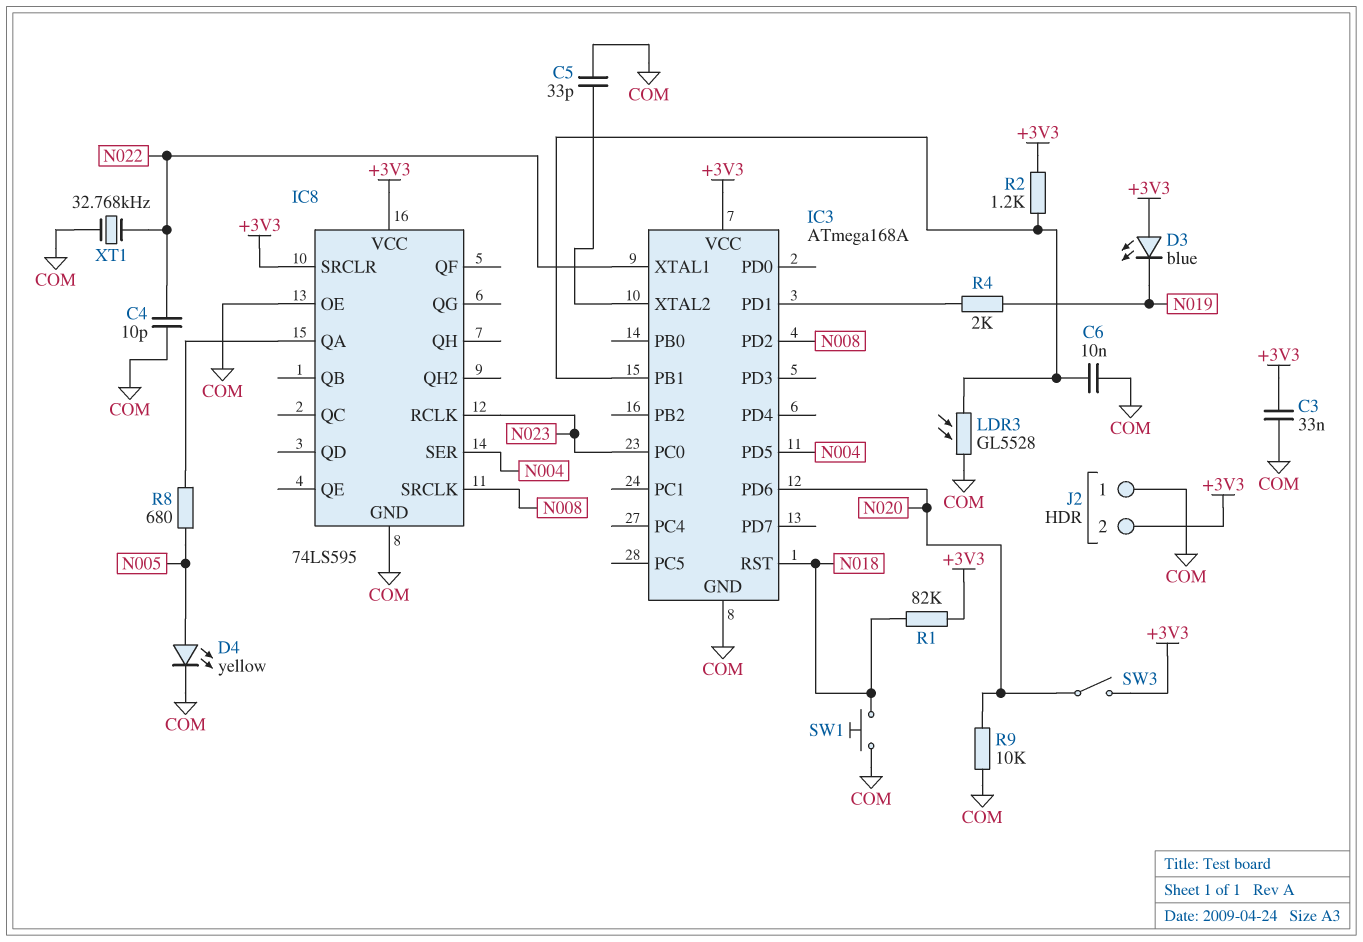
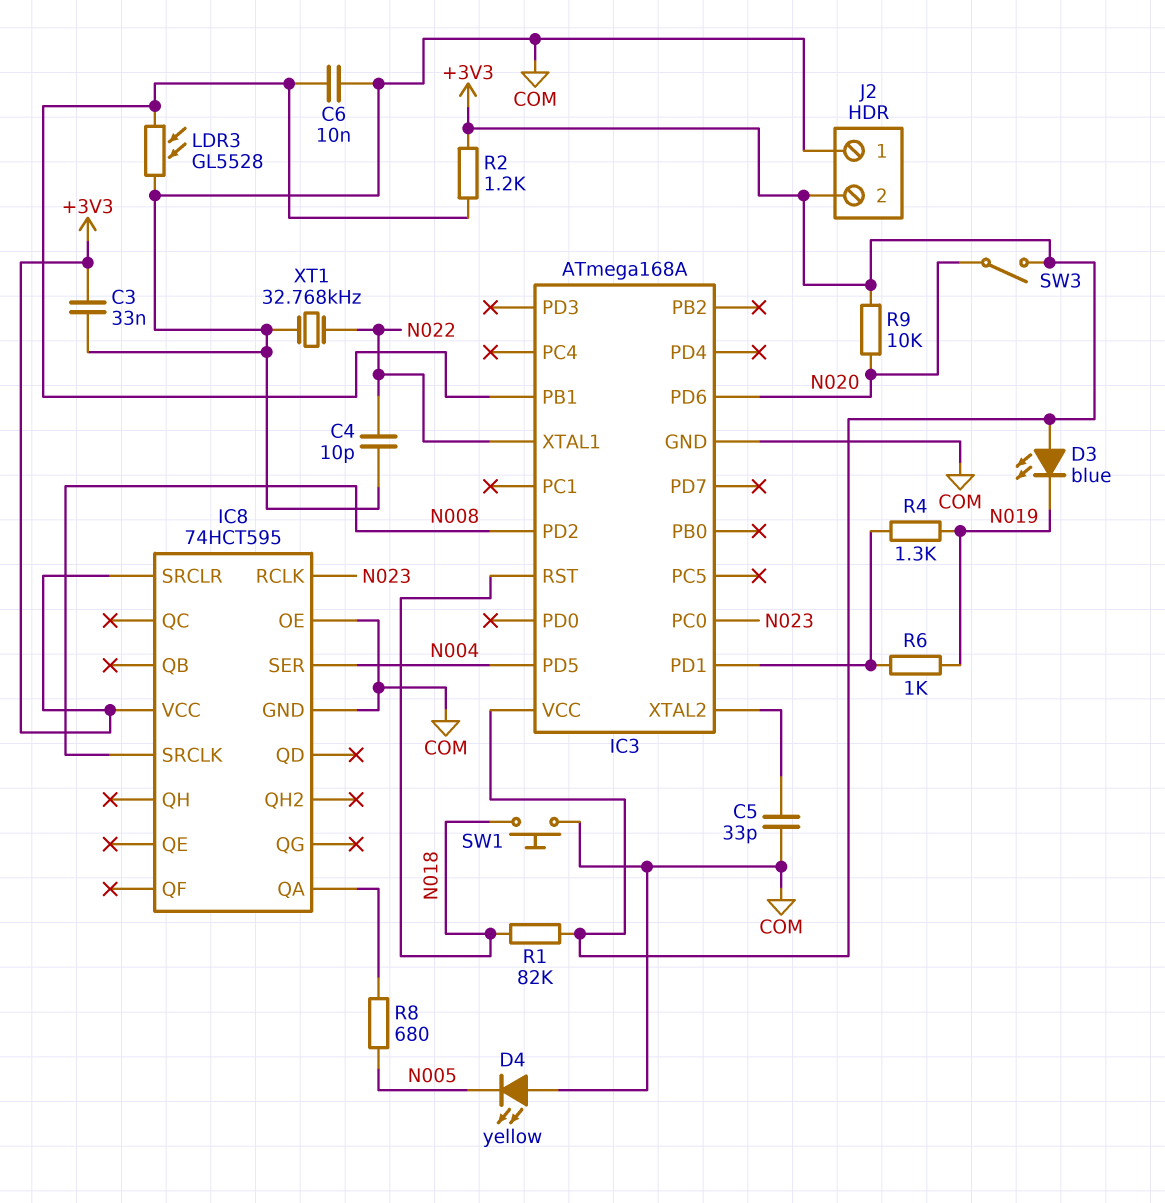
D4: LED yellow (A N005, K COM) -> LED yellow (A COM, K N005)
IC8: 74LS595 -> 74HCT595
R4: 2k (IC3/PD1, N019) -> 1.3k (IC3/PD1, N019)
R6: none -> 1k (IC3/PD1, N019)
R9: 10k (COM, N020) -> 10k (+3V3, N020)

